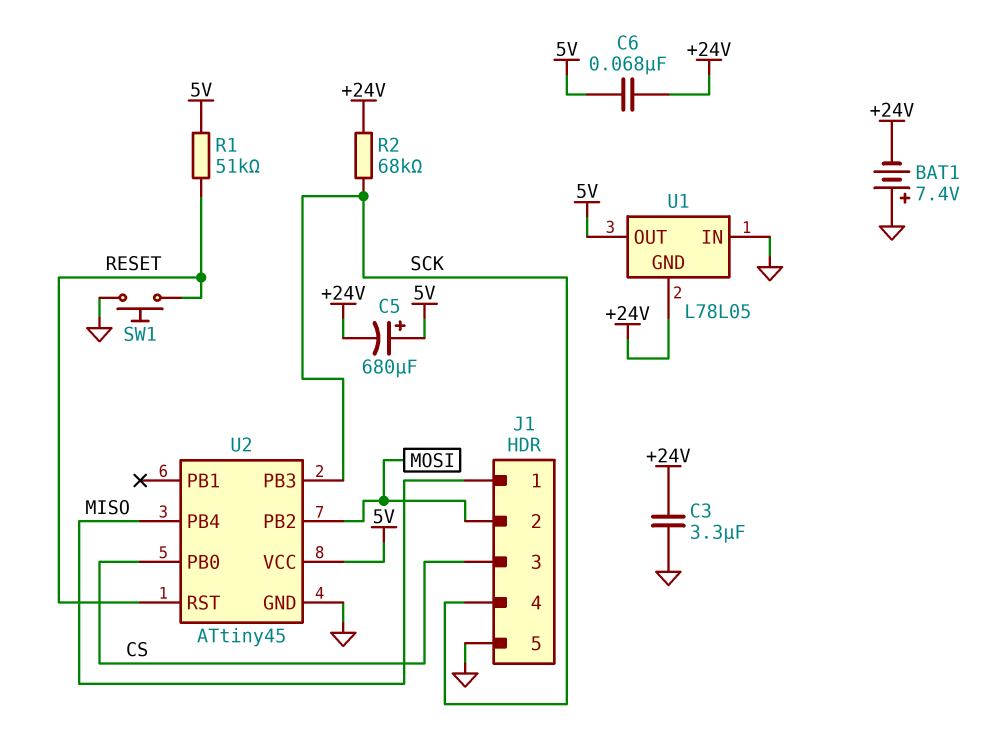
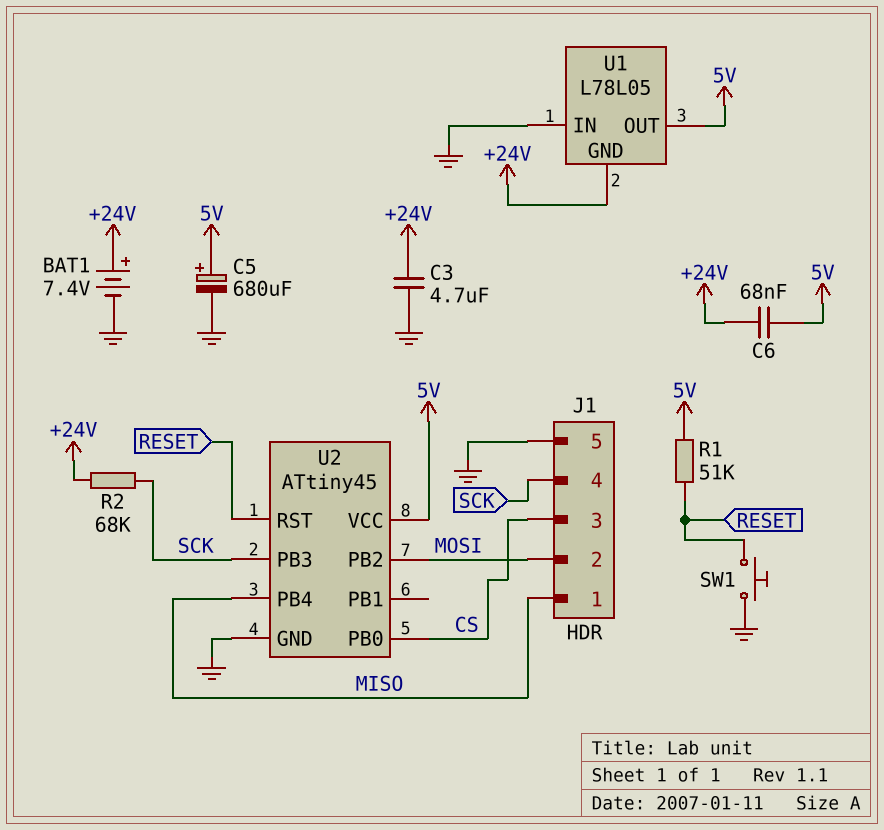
BAT1: 7.4V (plus GND, minus +24V) -> 7.4V (plus +24V, minus GND)
C3: 3.3uF (+24V, GND) -> 4.7uF (+24V, GND)
C5: 680uF (plus 5V, minus +24V) -> 680uF (plus 5V, minus GND)

